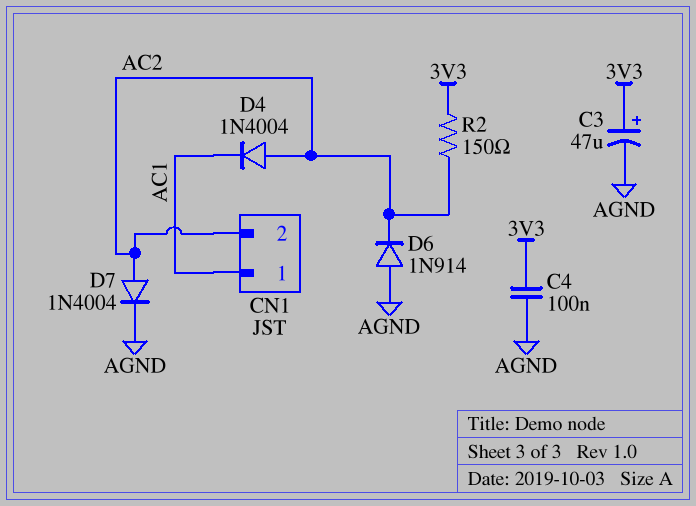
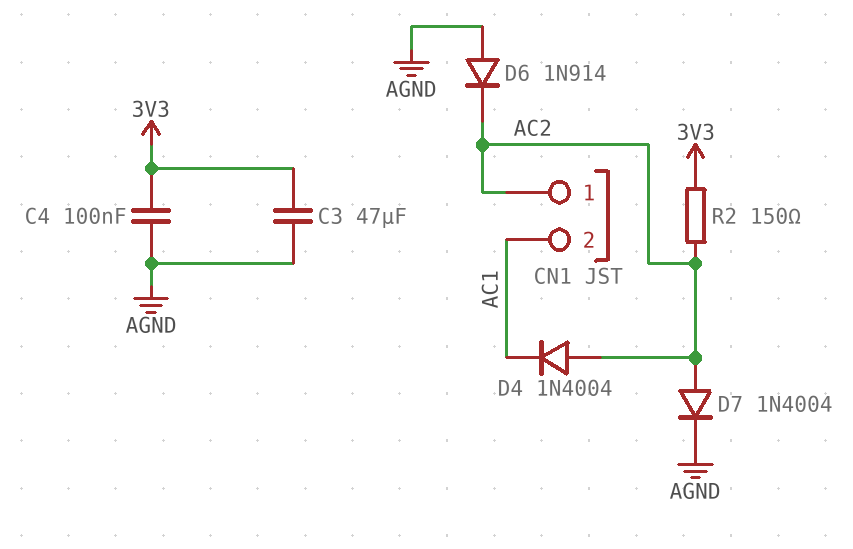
C3: 47uF (plus 3V3, minus AGND) -> 47uF (3V3, AGND)
CN1 pin 1: AC1 -> AC2
CN1 pin 2: AC2 -> AC1

